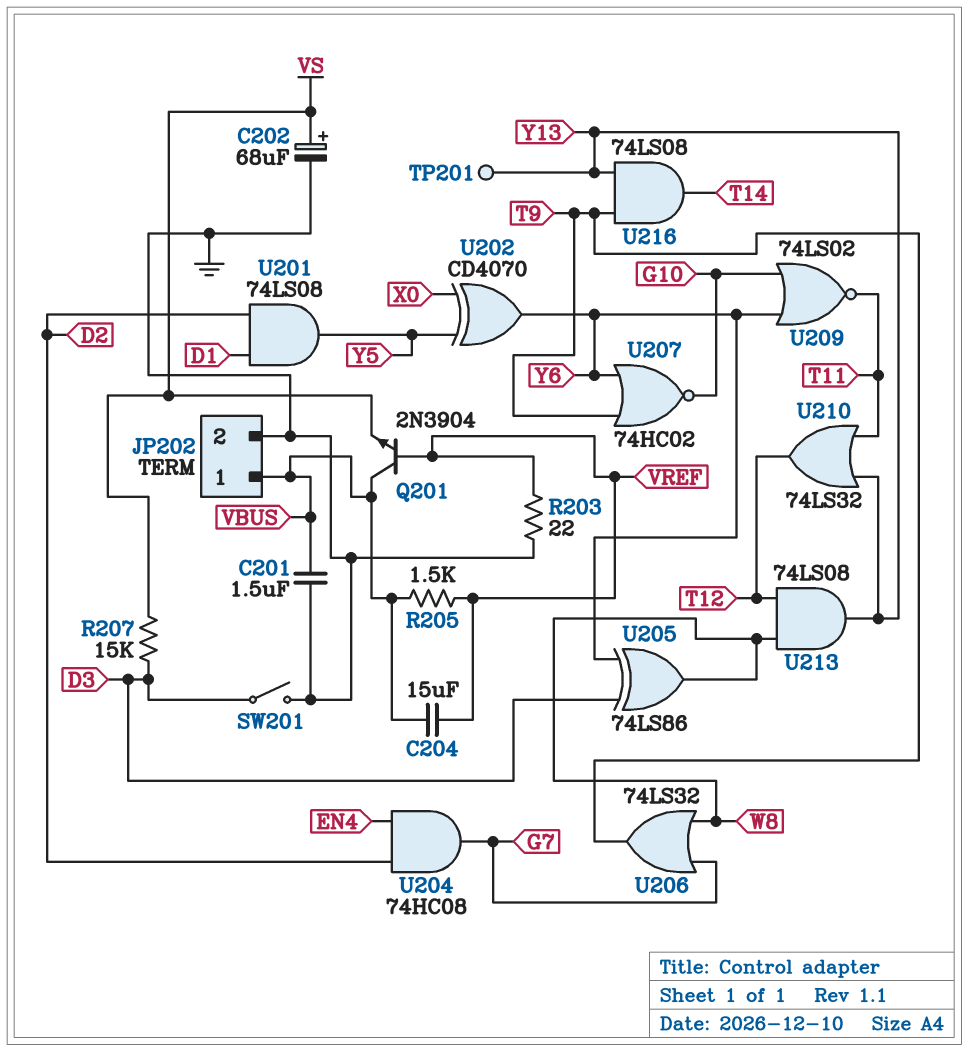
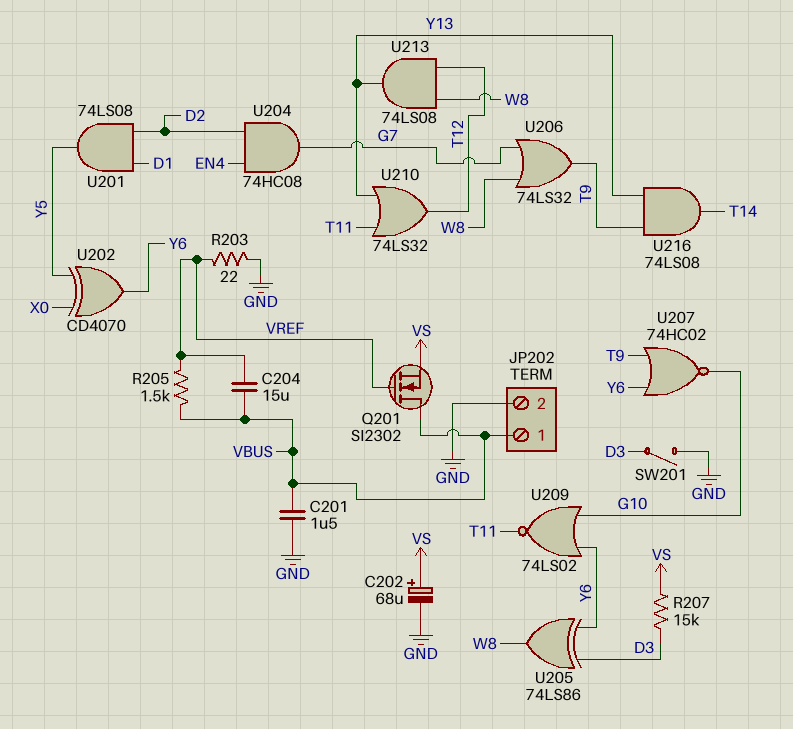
Q201: NPN 2N3904 (B VREF, C VBUS, E VS) -> NMOS SI2302 (G VREF, D VBUS, S VS)
TP201: test point (Y13) -> none

